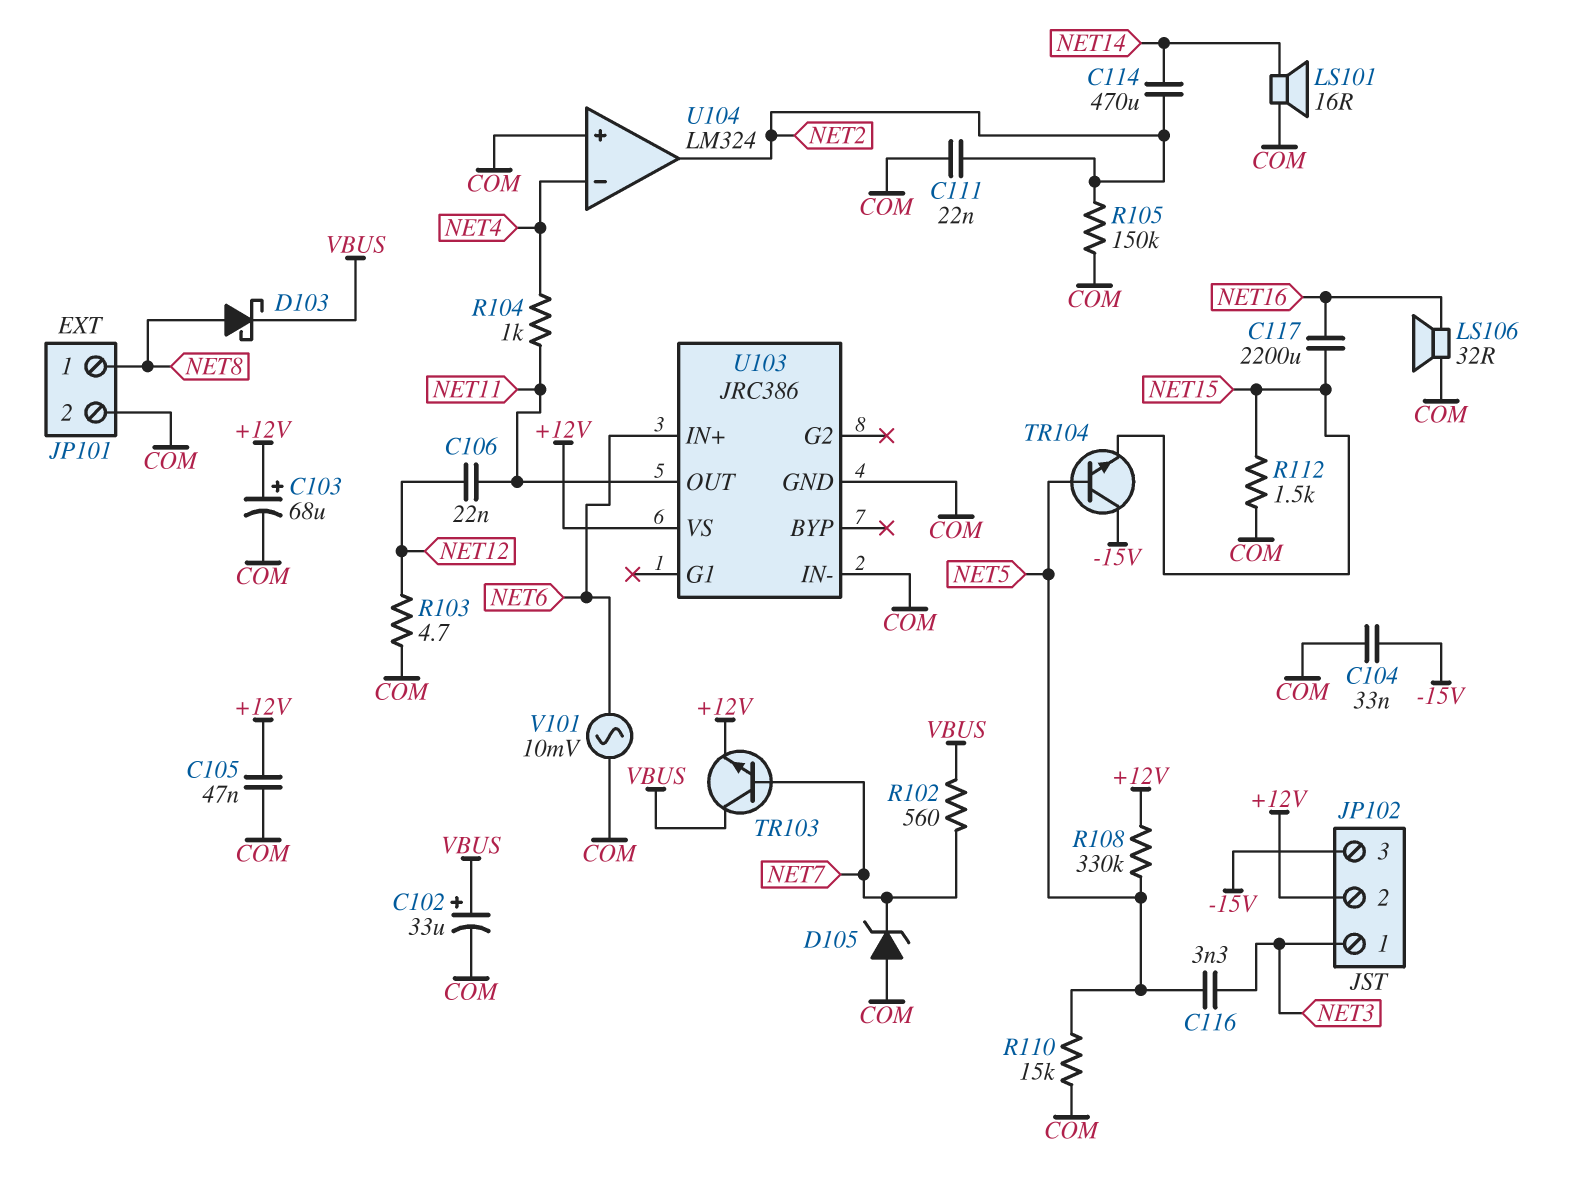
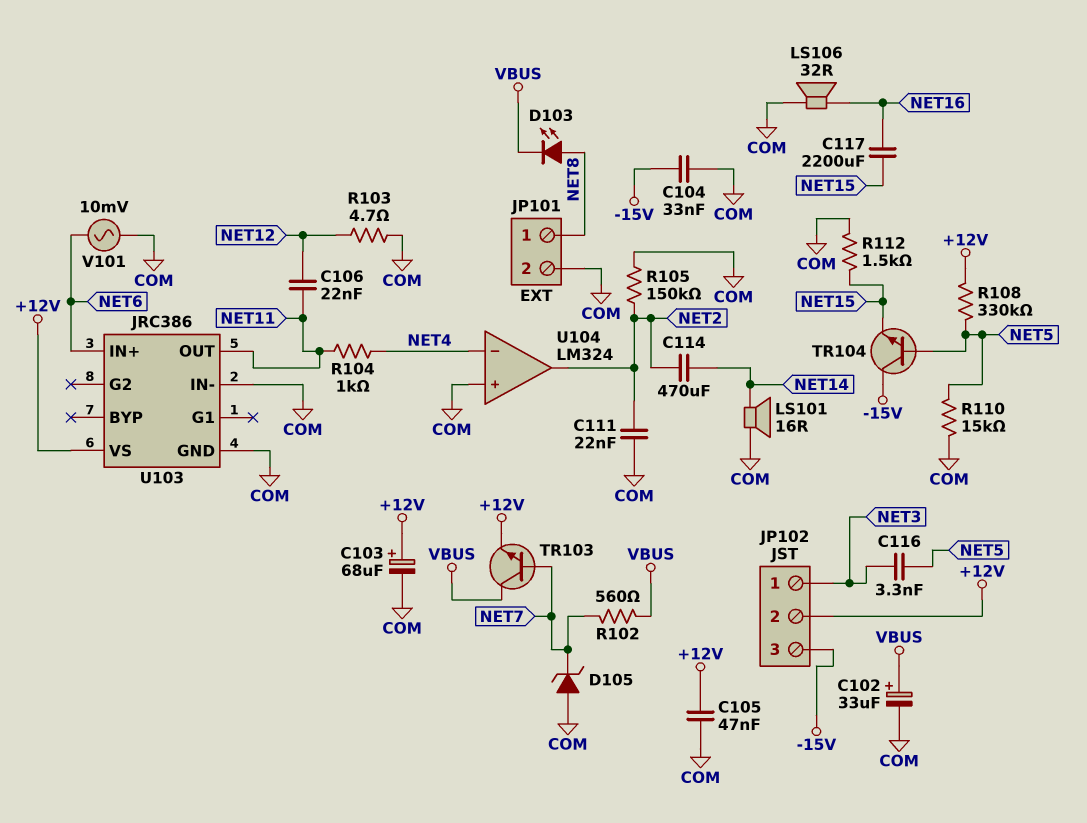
D103: schottky (A NET8, K VBUS) -> LED (A NET8, K VBUS)

